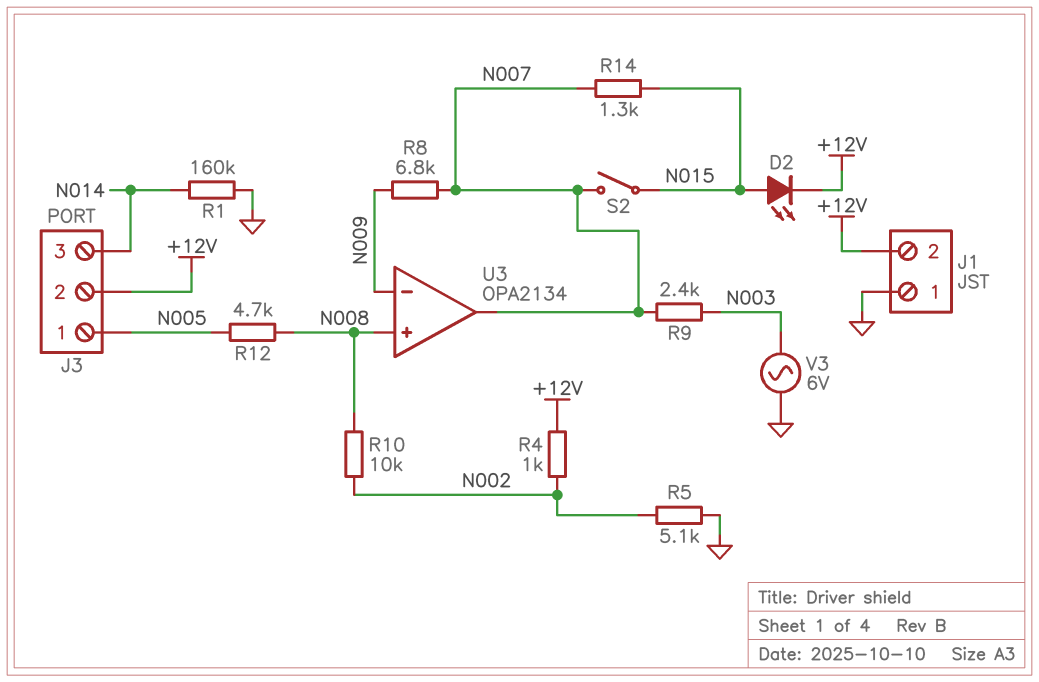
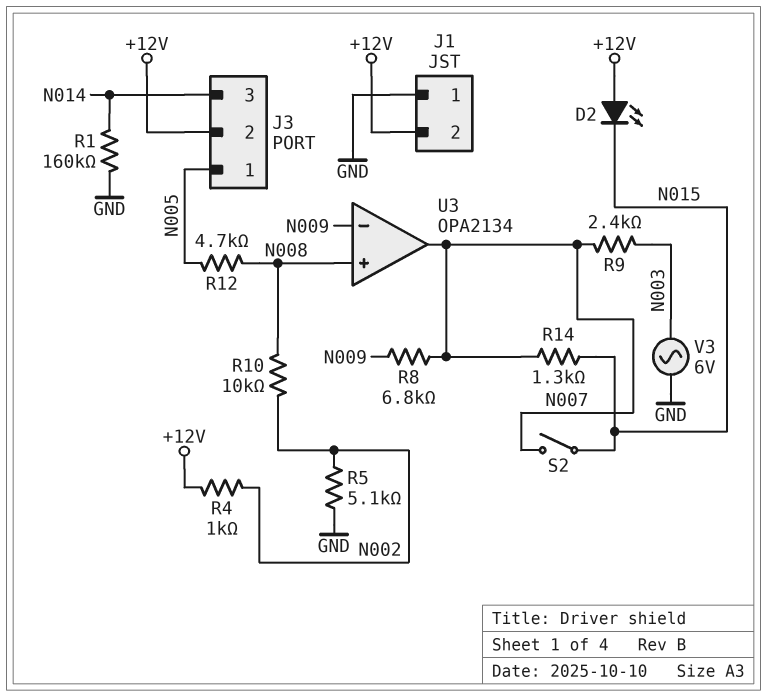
D2: LED (A N015, K +12V) -> LED (A +12V, K N015)

